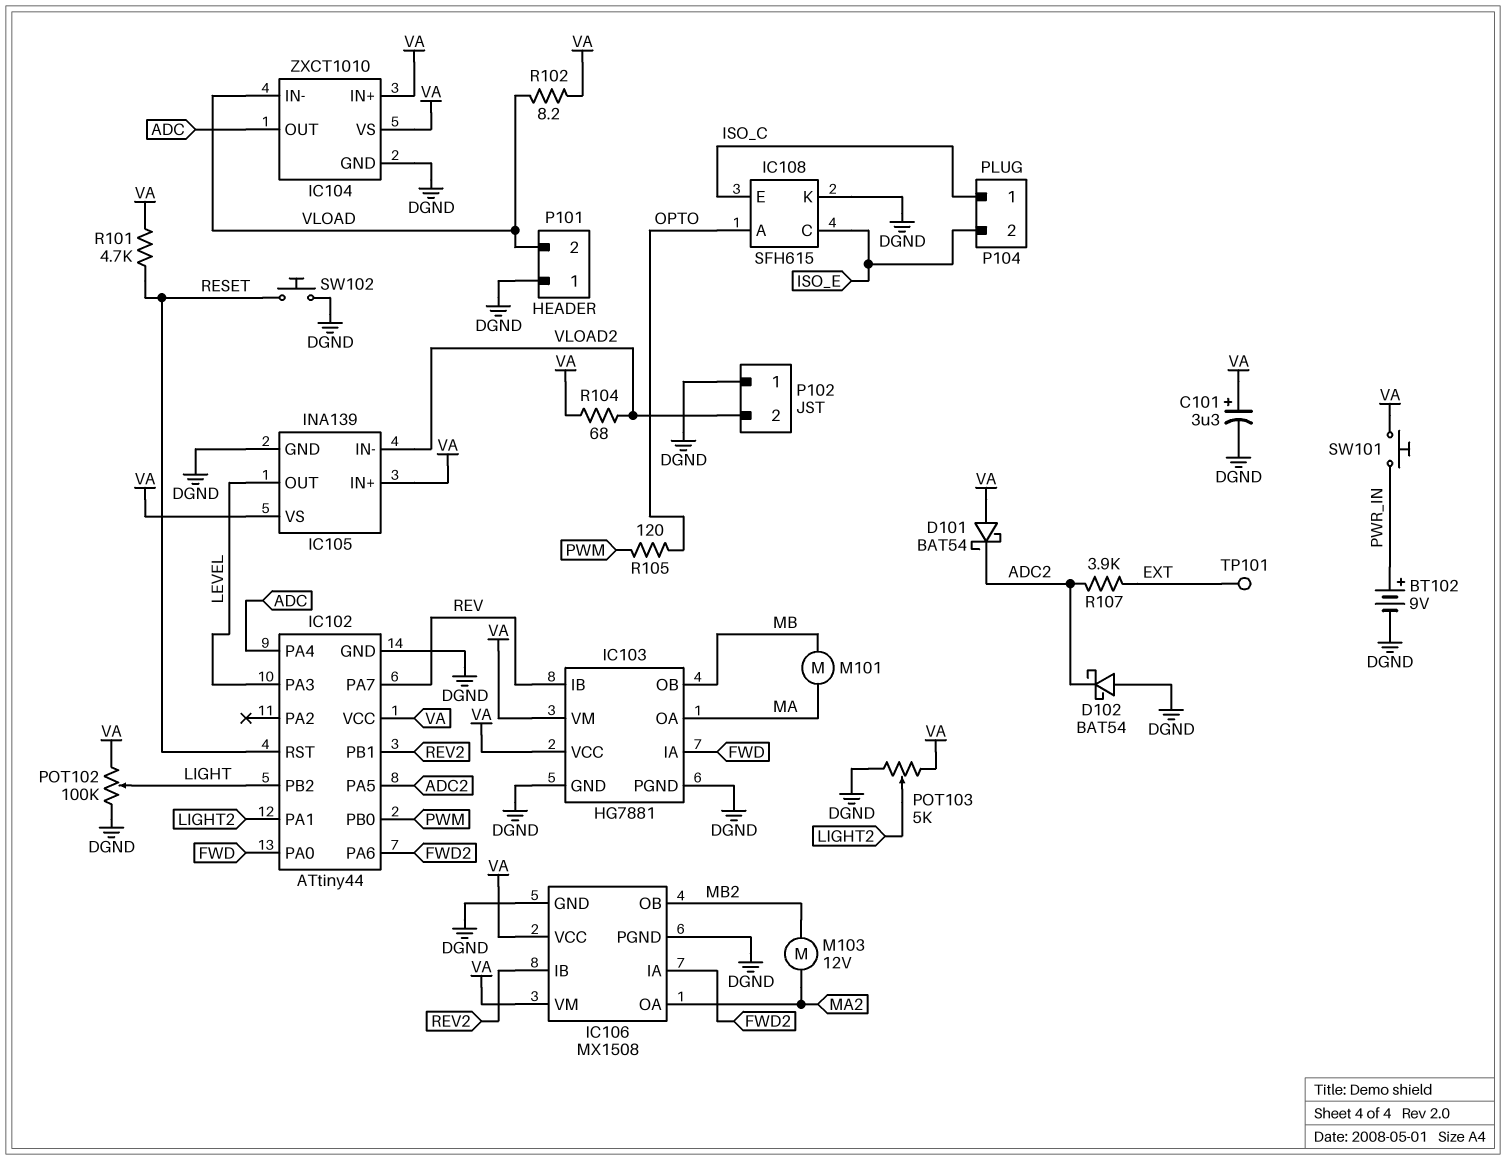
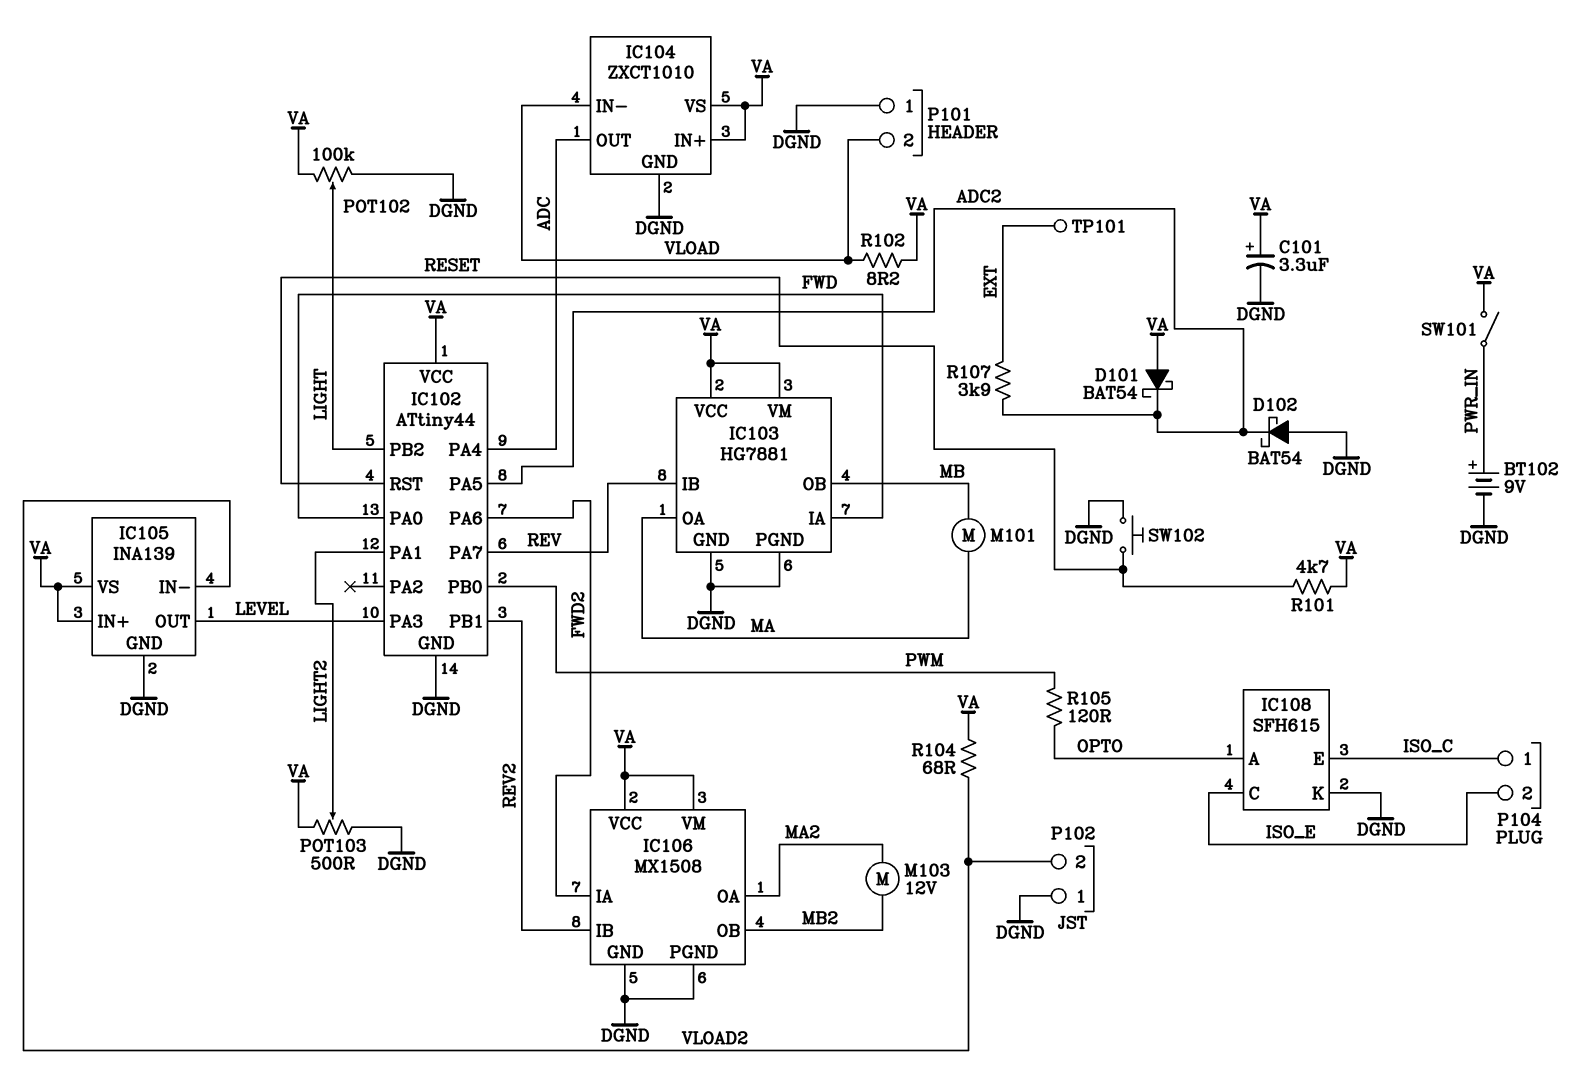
POT103: 5k (DGND, VA, wiper LIGHT2) -> 500 (DGND, VA, wiper LIGHT2)
SW101: button (PWR_IN, VA) -> switch (PWR_IN, VA)

